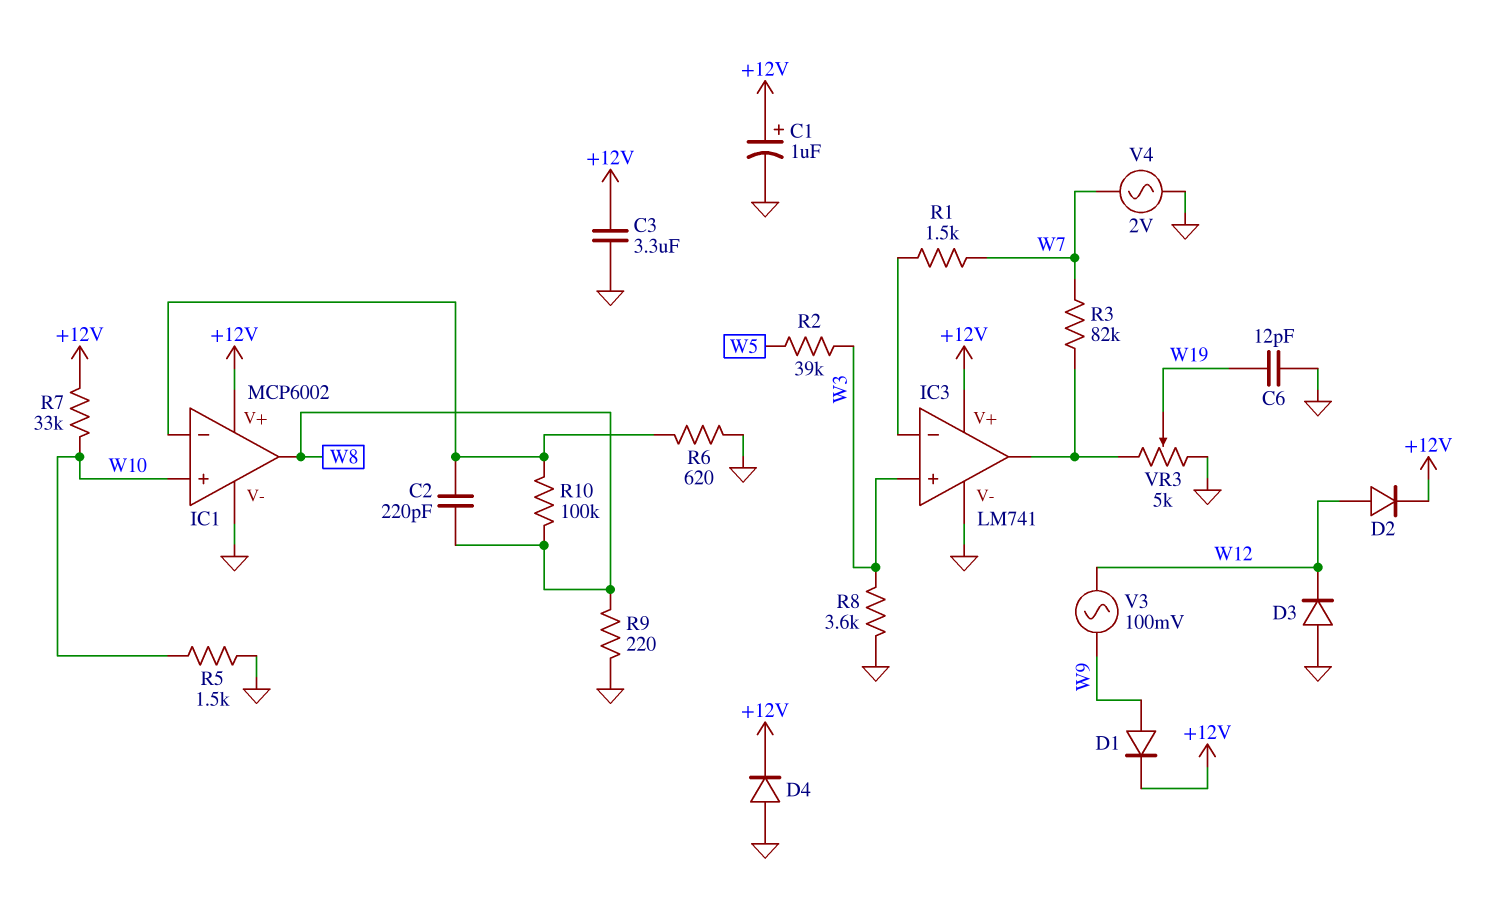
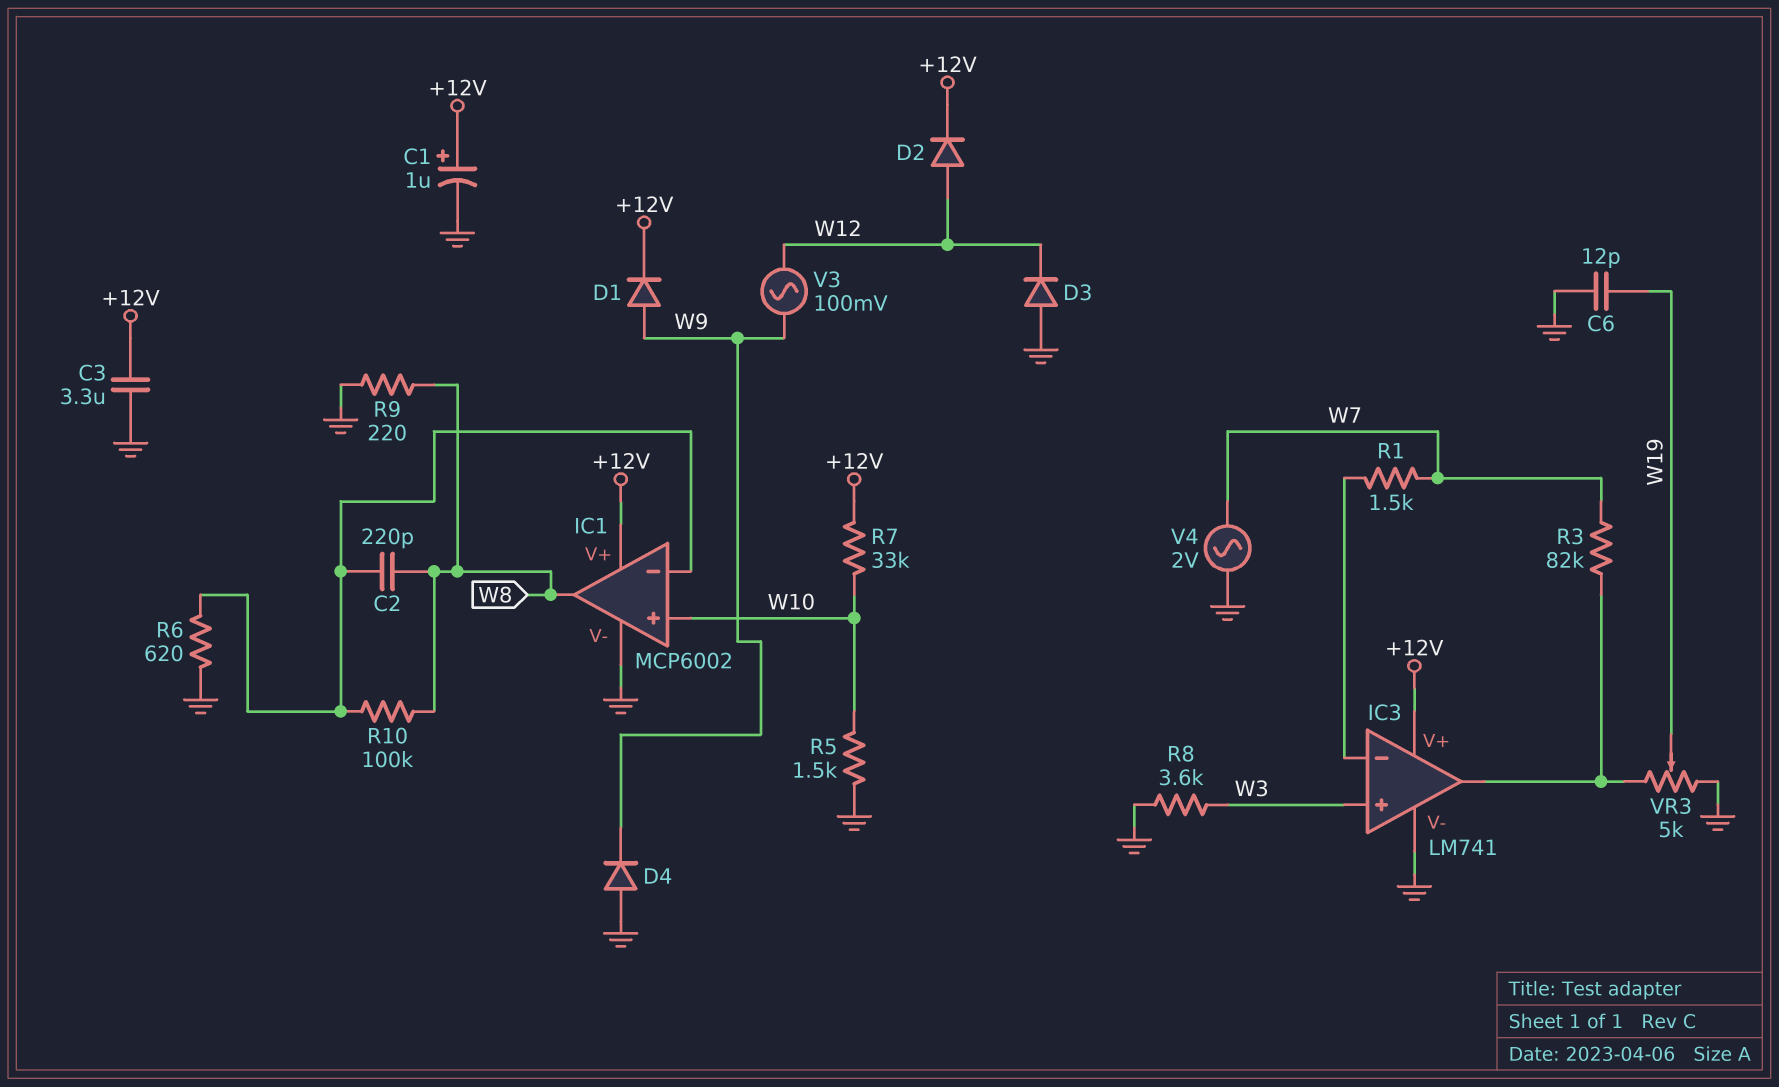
D4: diode (A GND, K +12V) -> diode (A GND, K W9)
R2: 39k (W3, W5) -> none

